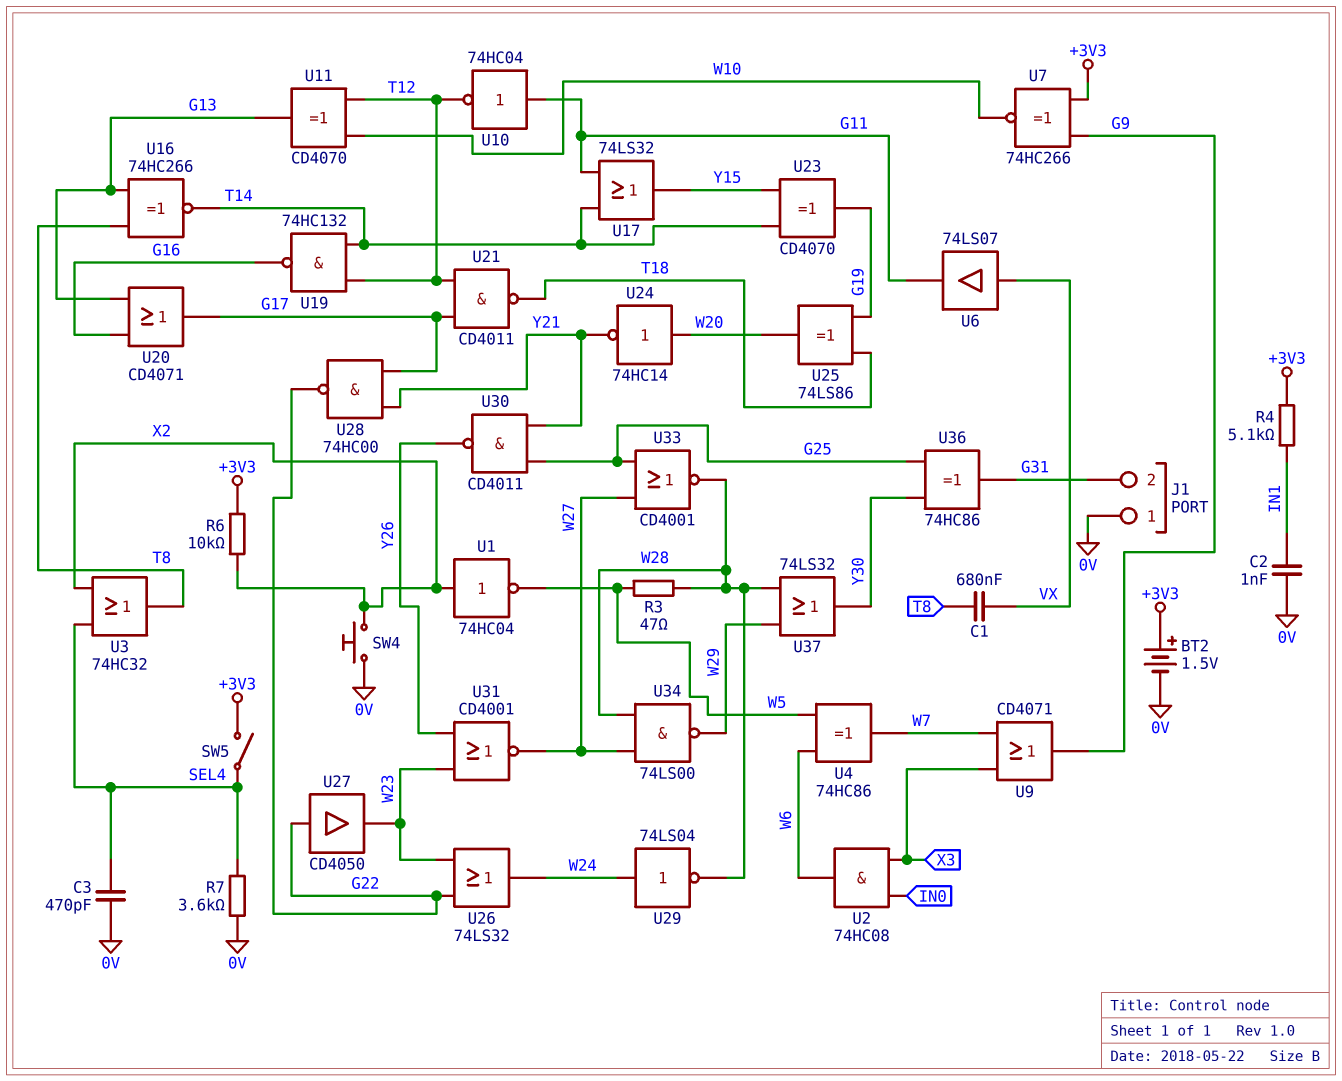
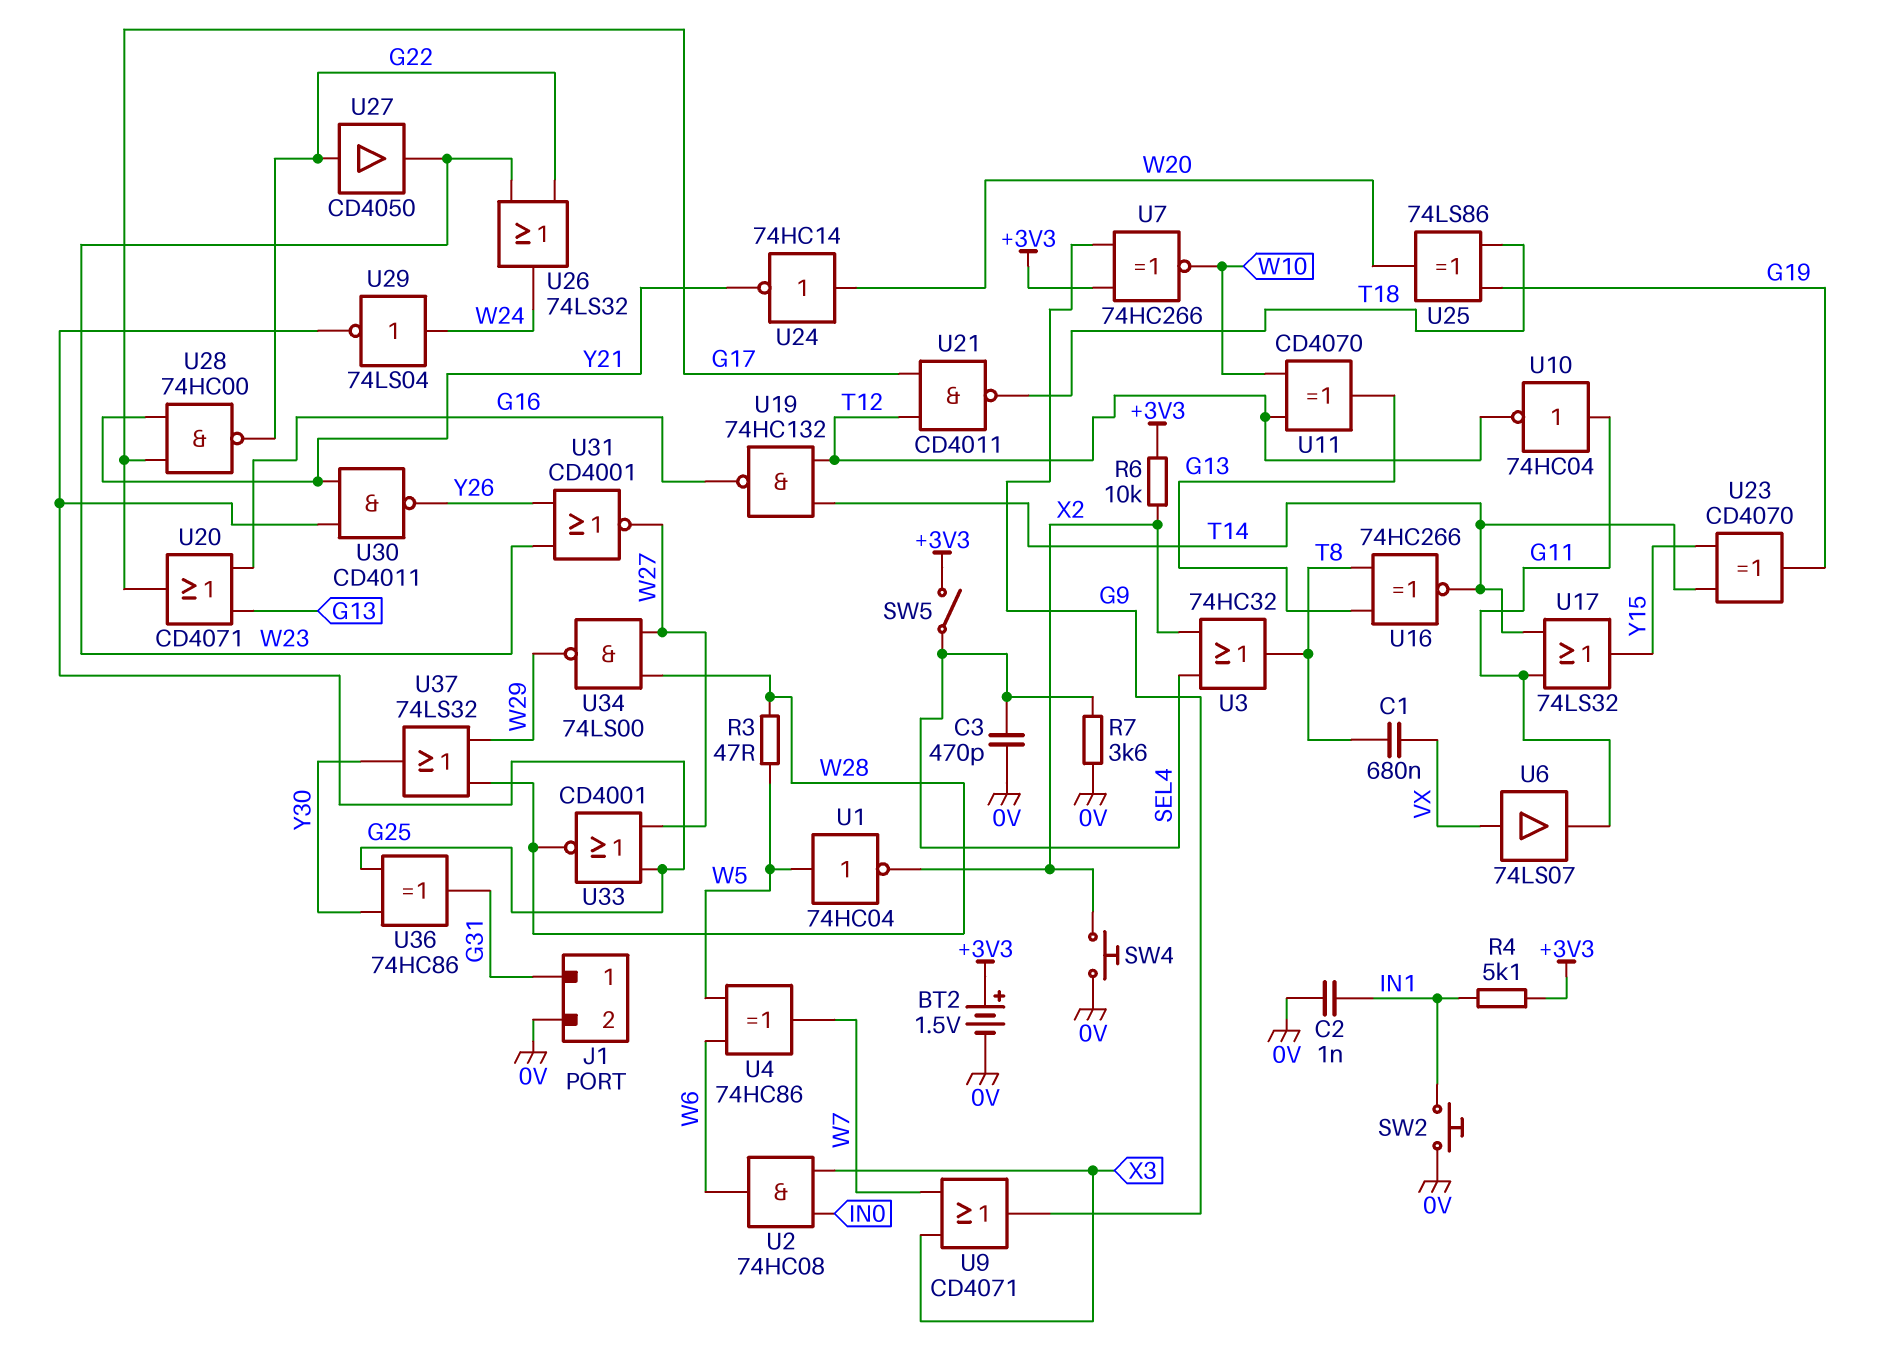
J1 pin 1: 0V -> G31
J1 pin 2: G31 -> 0V
SW2: none -> button (0V, IN1)
U1: NOT 74HC04 (in X2, out W5) -> NOT 74HC04 (in W5, out X2)
U29: NOT 74LS04 (in W24, out W28) -> NOT 74LS04 (in W24, out G25)

